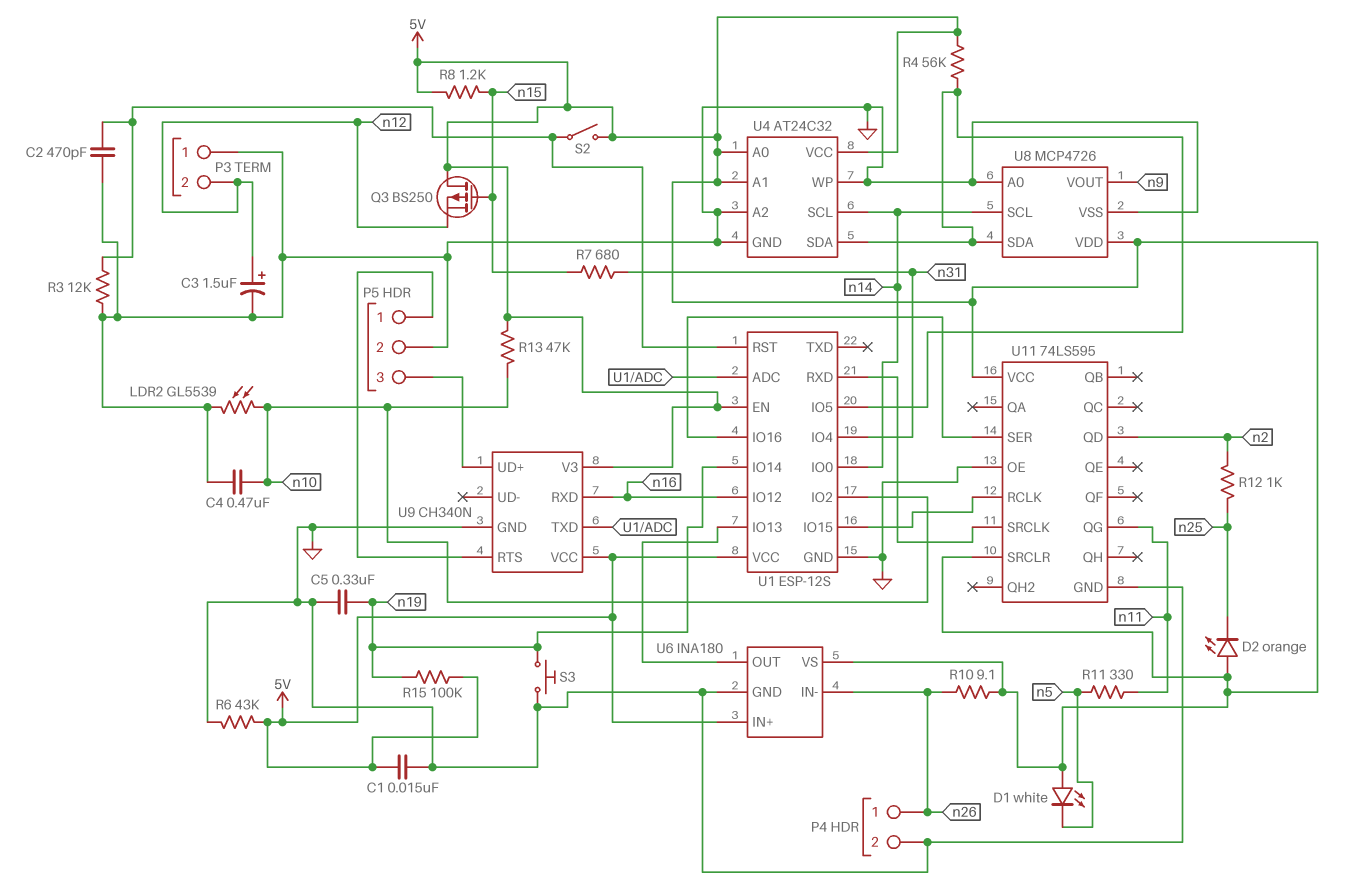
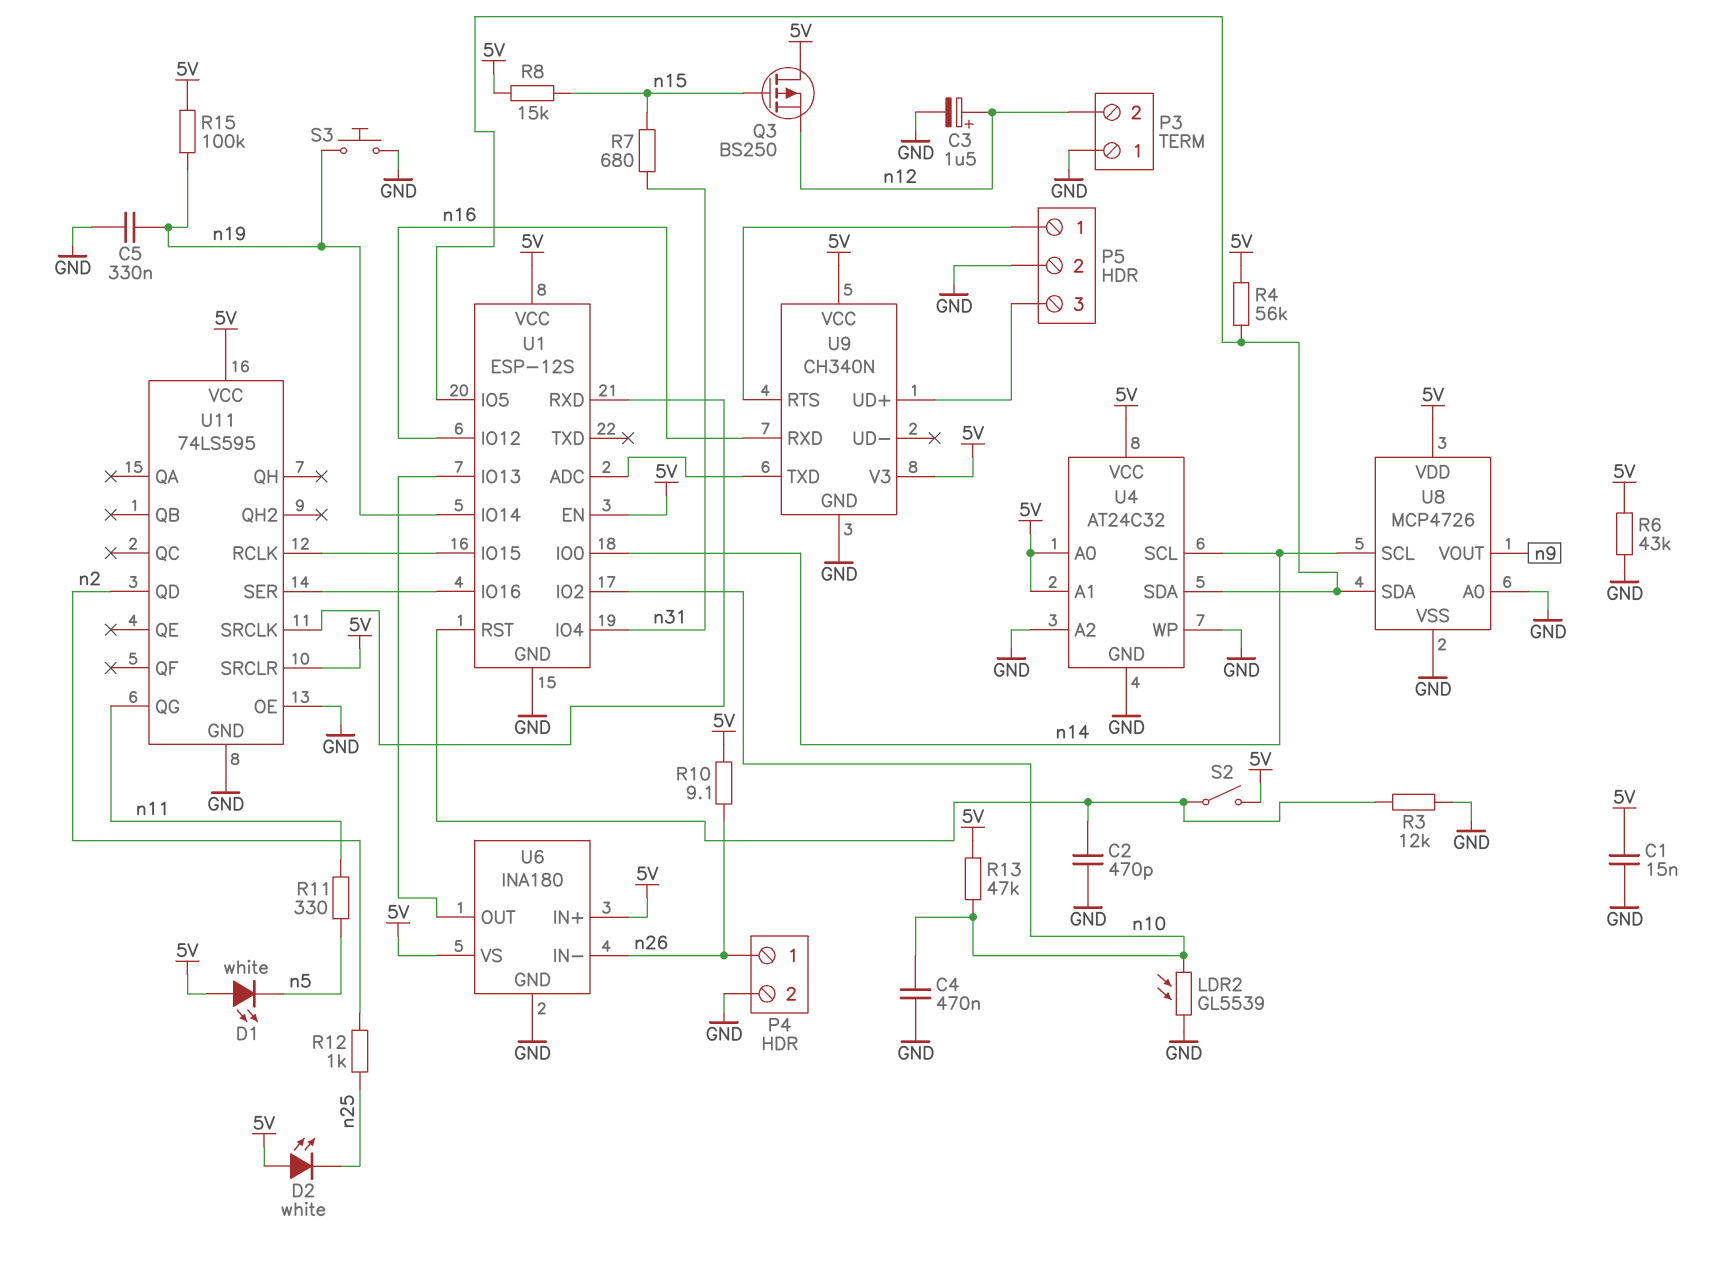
D2: LED orange (A 5V, K n25) -> LED white (A 5V, K n25)
R8: 1.2k (5V, n15) -> 15k (5V, n15)

